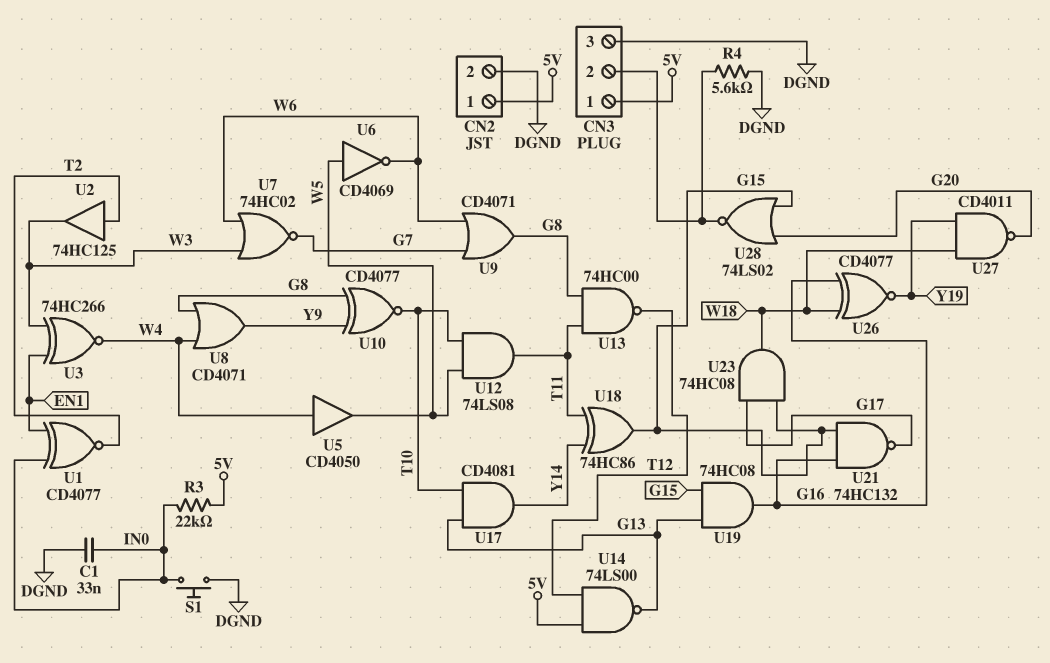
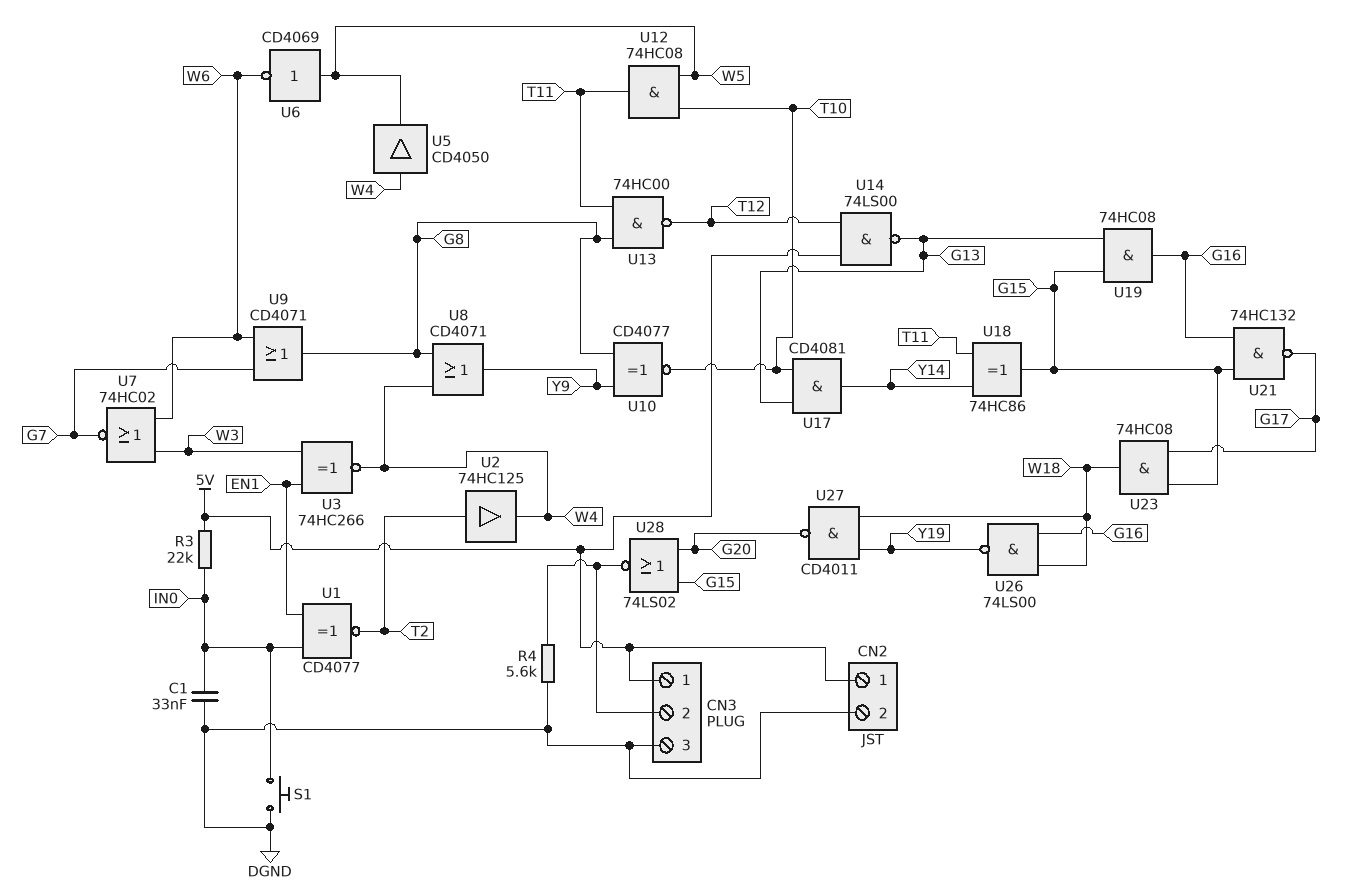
U2: buffer 74HC125 (in T2, out W3) -> buffer 74HC125 (in T2, out W4)
U12: AND 74LS08 (in T10, in W5, out T11) -> AND 74HC08 (in T10, in W5, out T11)
U26: XNOR CD4077 (in G16, in W18, out Y19) -> NAND 74LS00 (in G16, in W18, out Y19)

